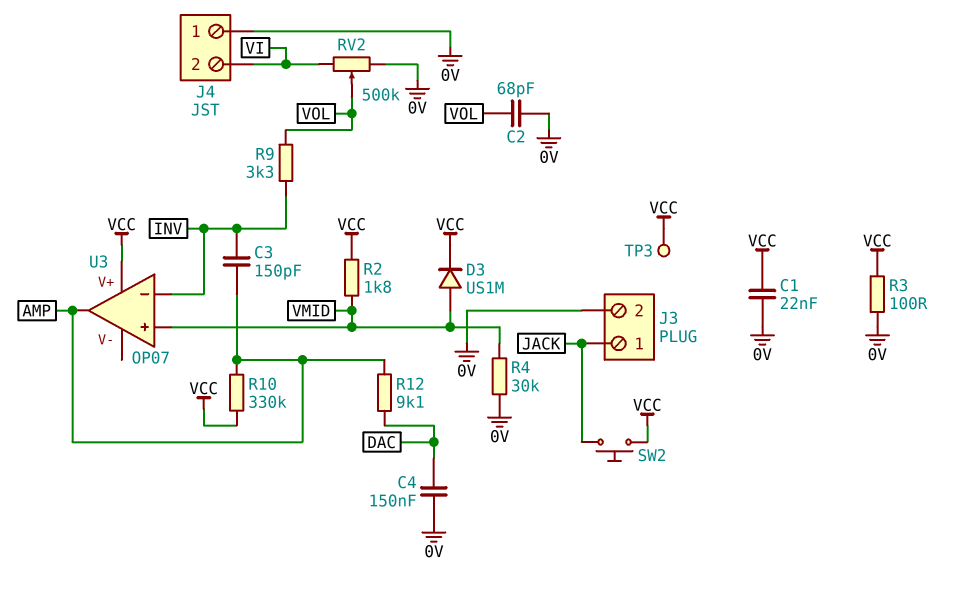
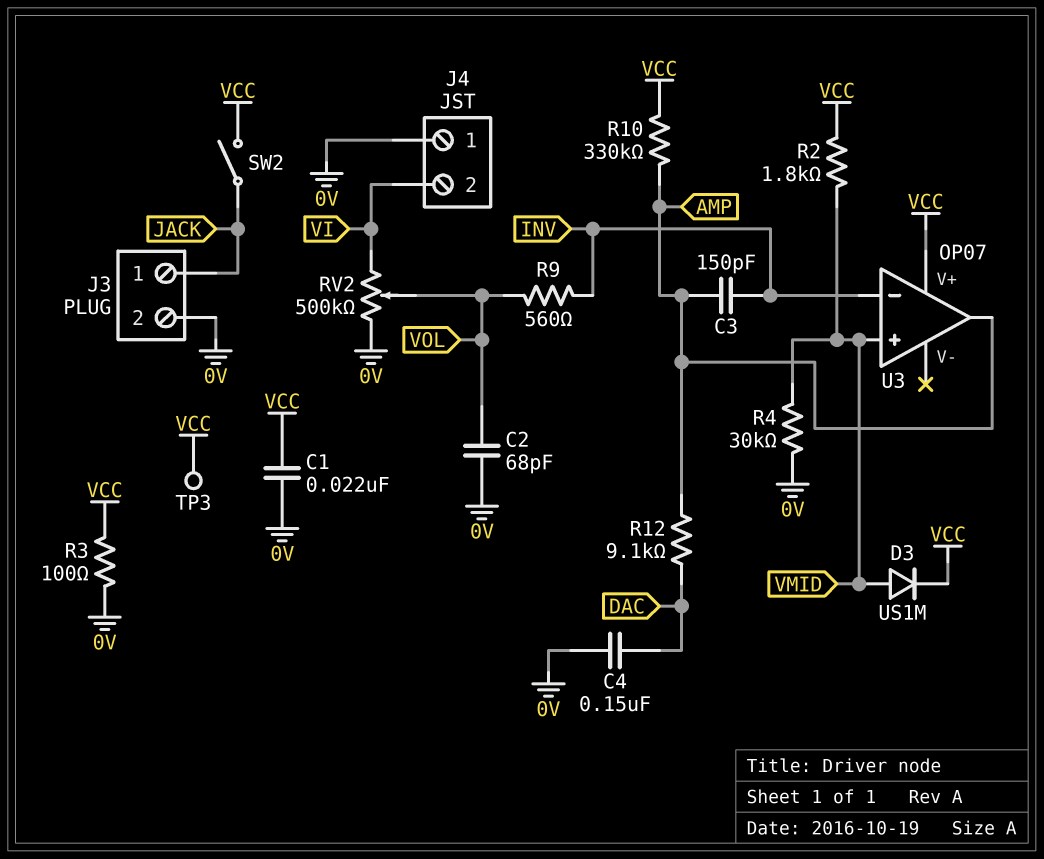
R9: 3.3k (INV, VOL) -> 560 (INV, VOL)
SW2: button (JACK, VCC) -> switch (JACK, VCC)

